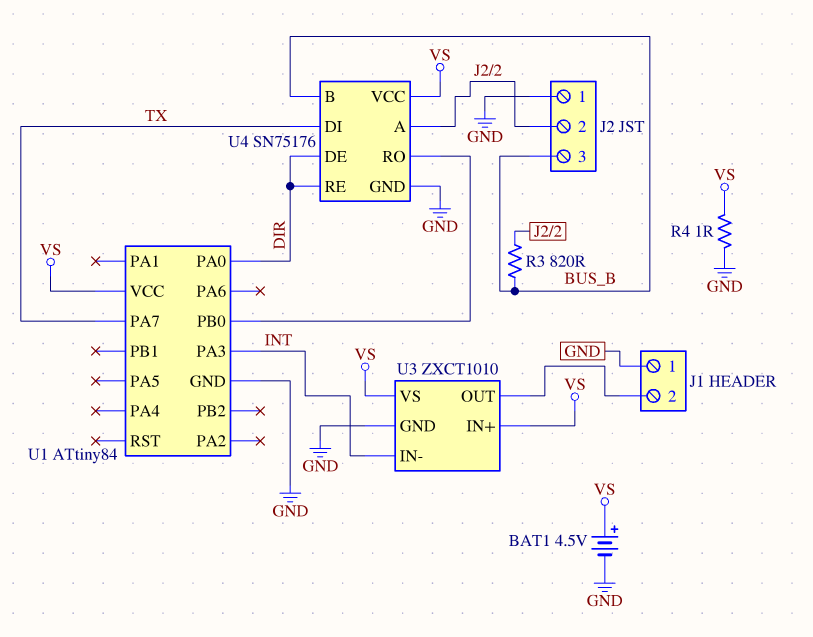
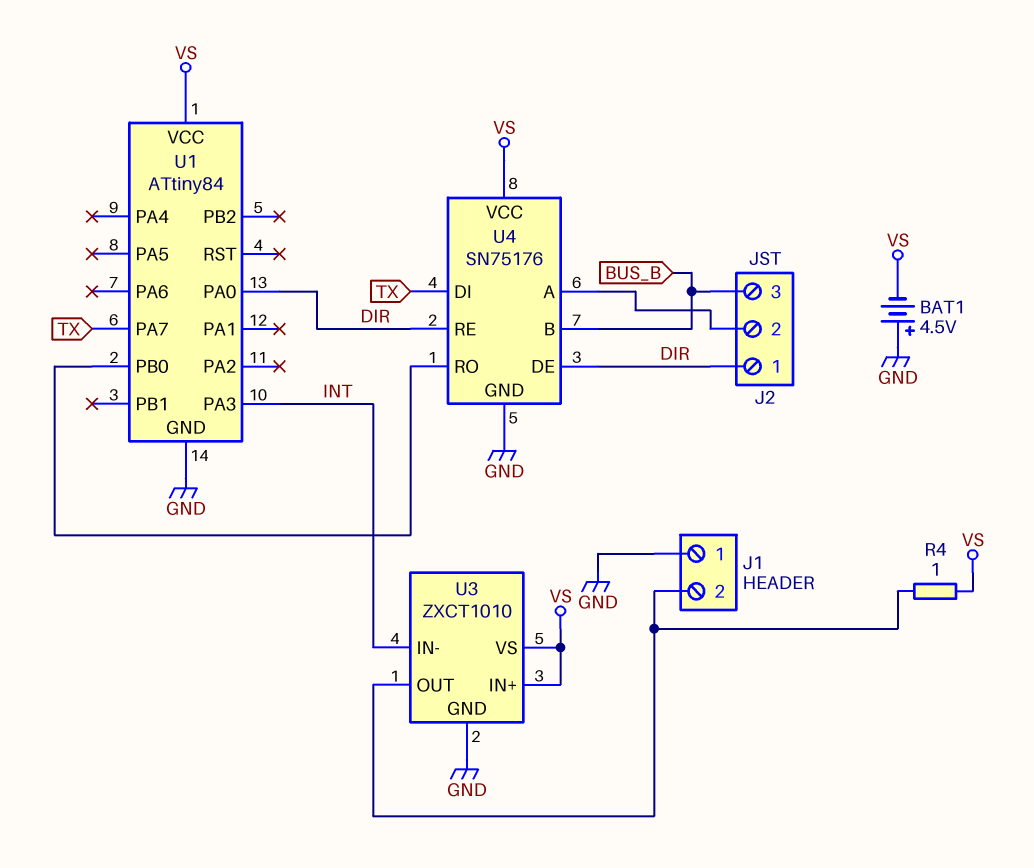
BAT1: 4.5V (plus VS, minus GND) -> 4.5V (plus GND, minus VS)
J2 pin 1: GND -> DIR
R3: 820 (BUS_B, J2/2) -> none
R4: 1 (GND, VS) -> 1 (J1/2, VS)

